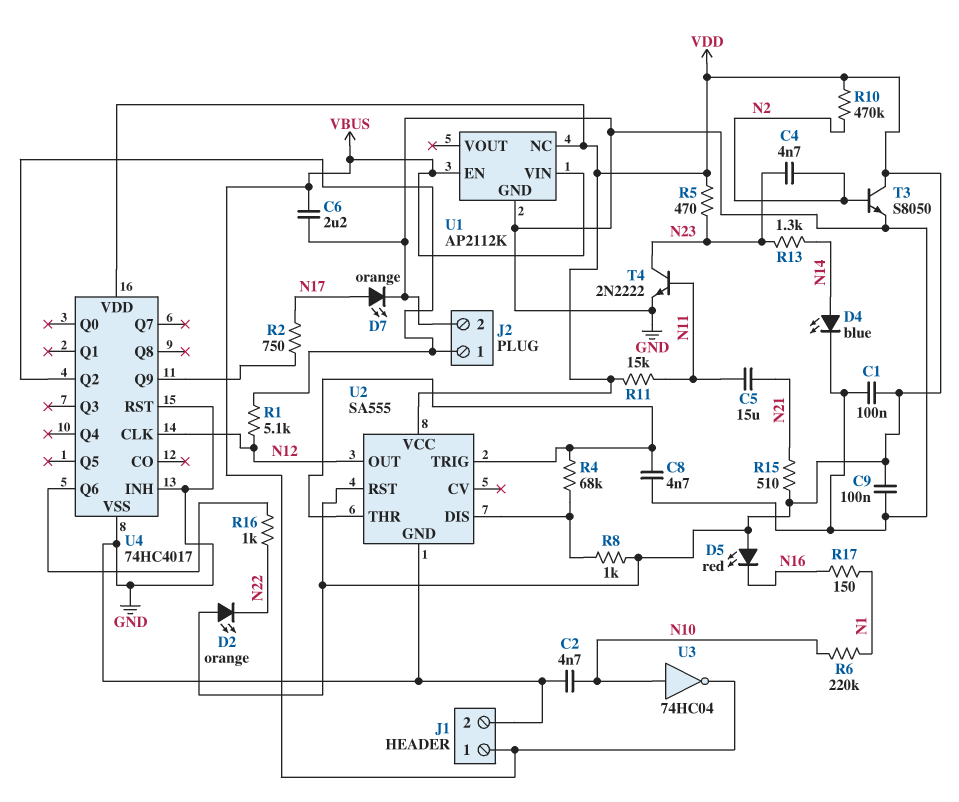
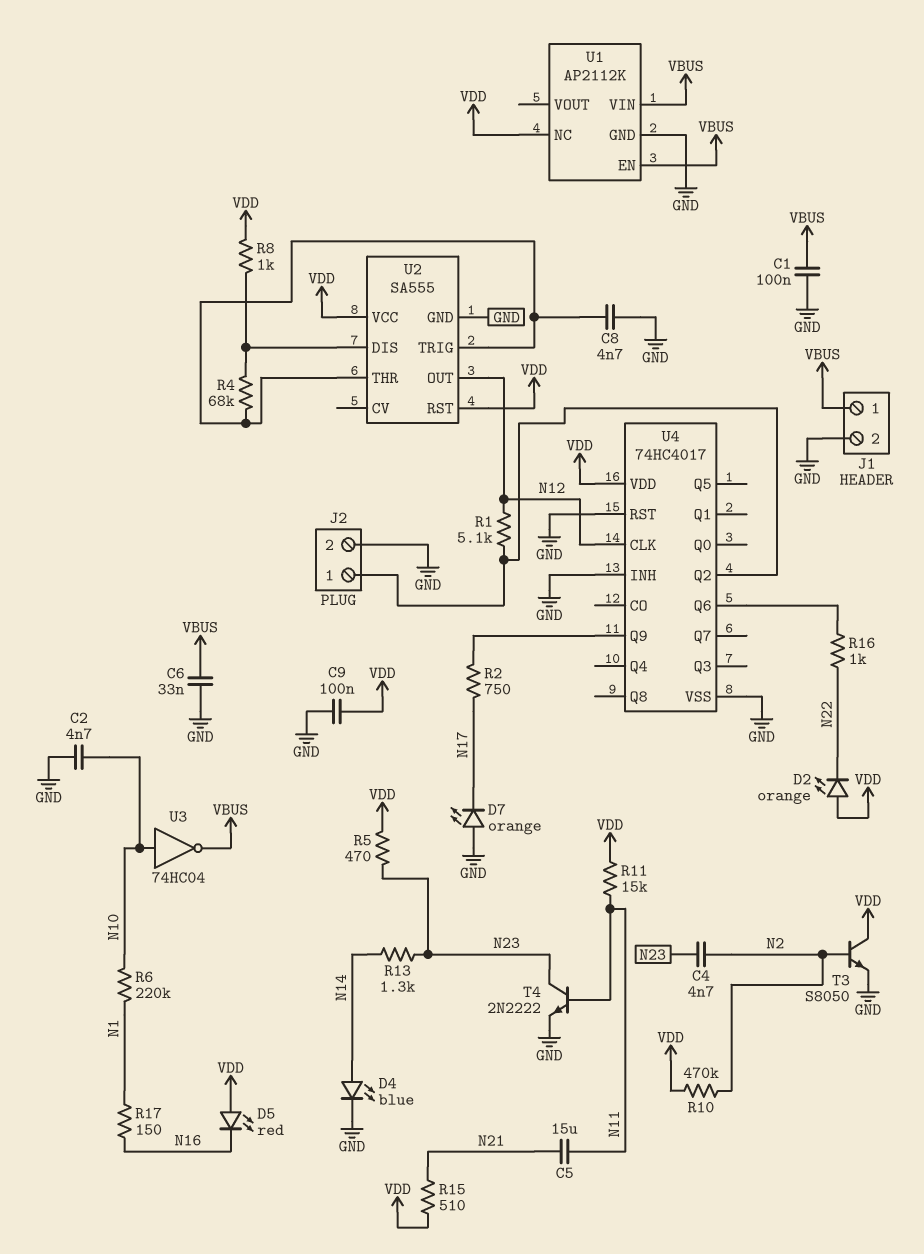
C1: 100nF (GND, VDD) -> 100nF (GND, VBUS)
C6: 2.2uF (GND, VBUS) -> 33nF (GND, VBUS)
D7: LED orange (A N17, K GND) -> LED orange (A GND, K N17)

